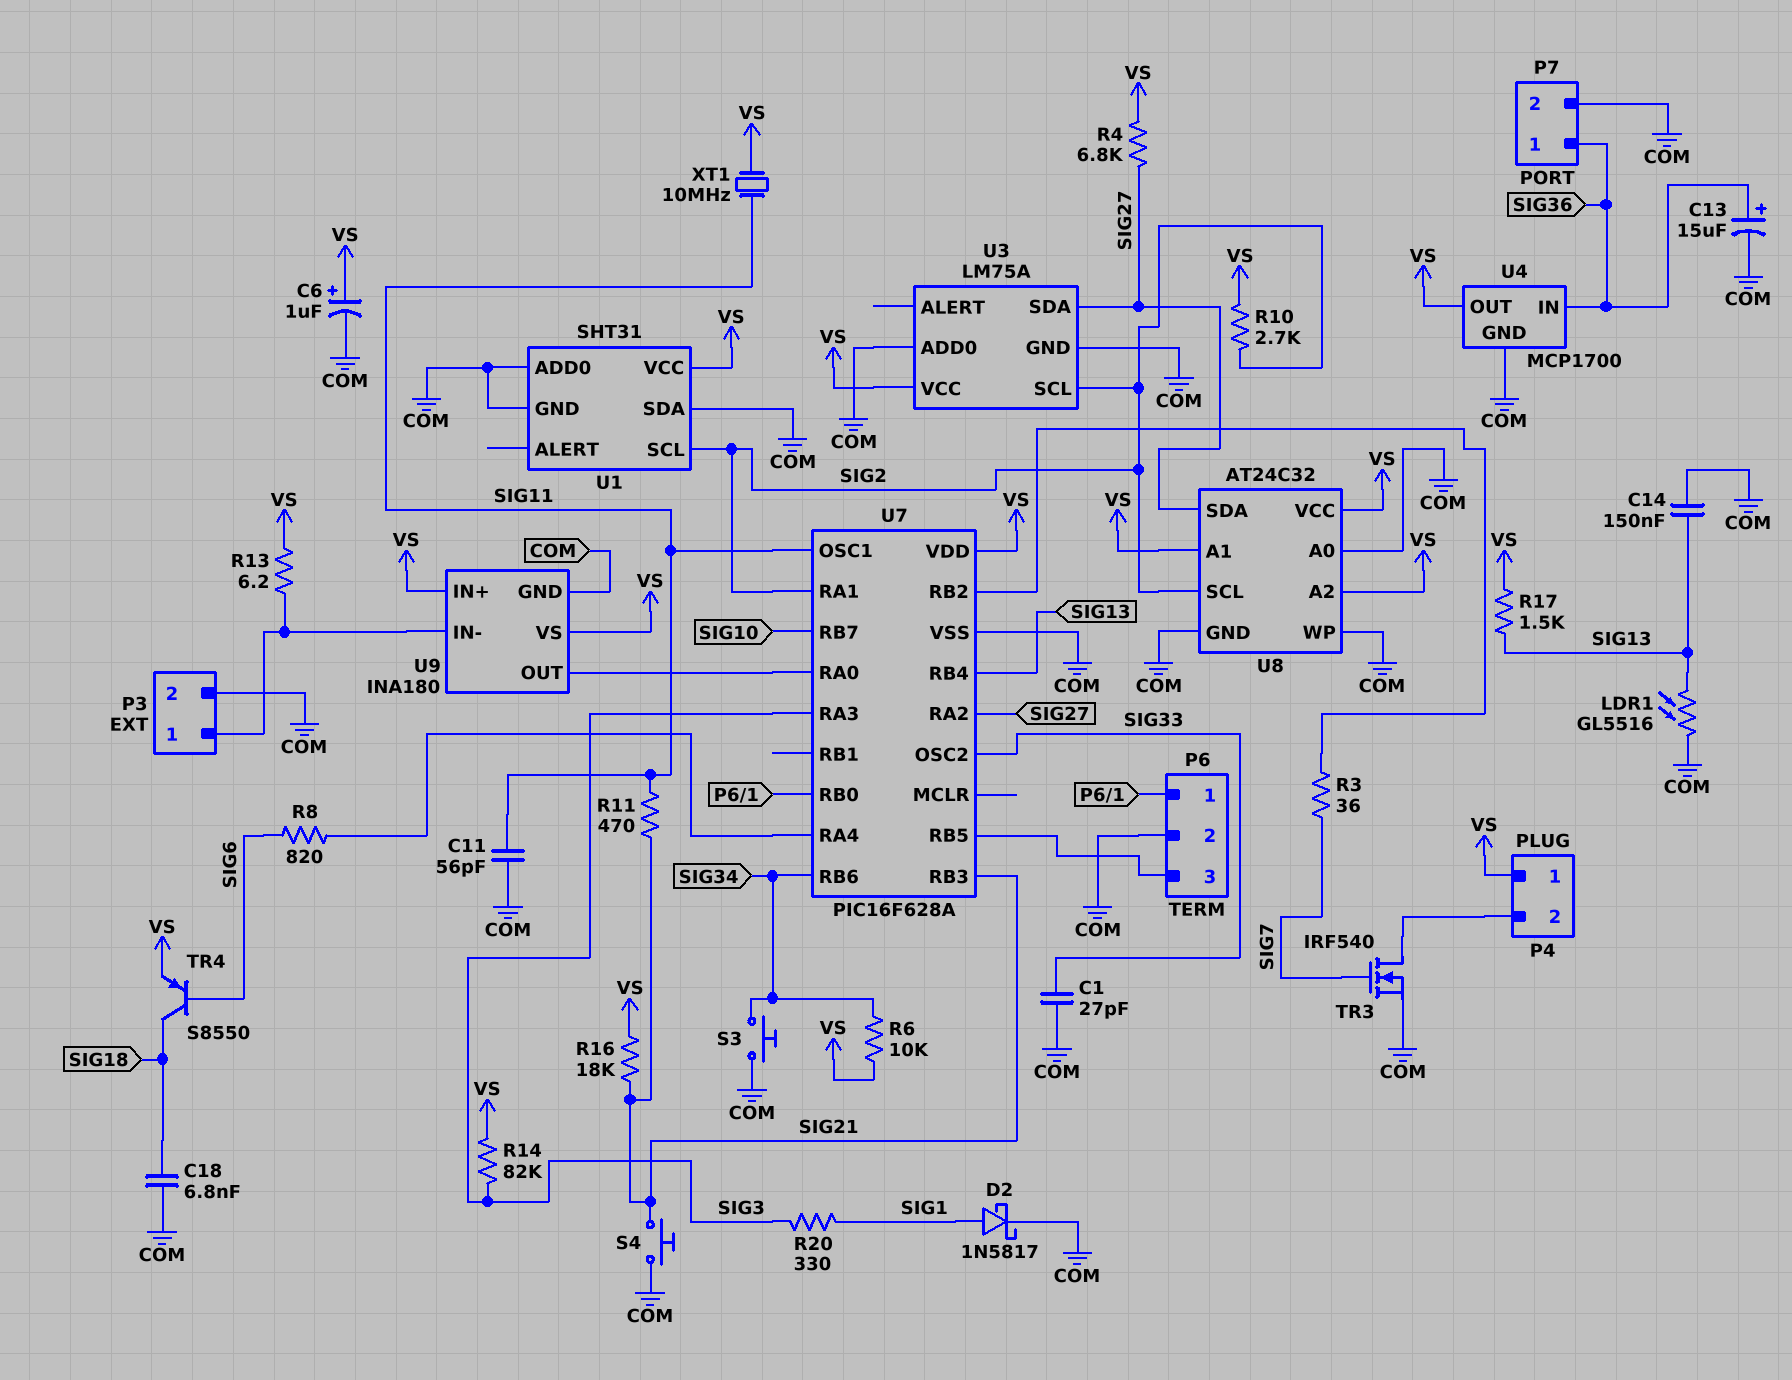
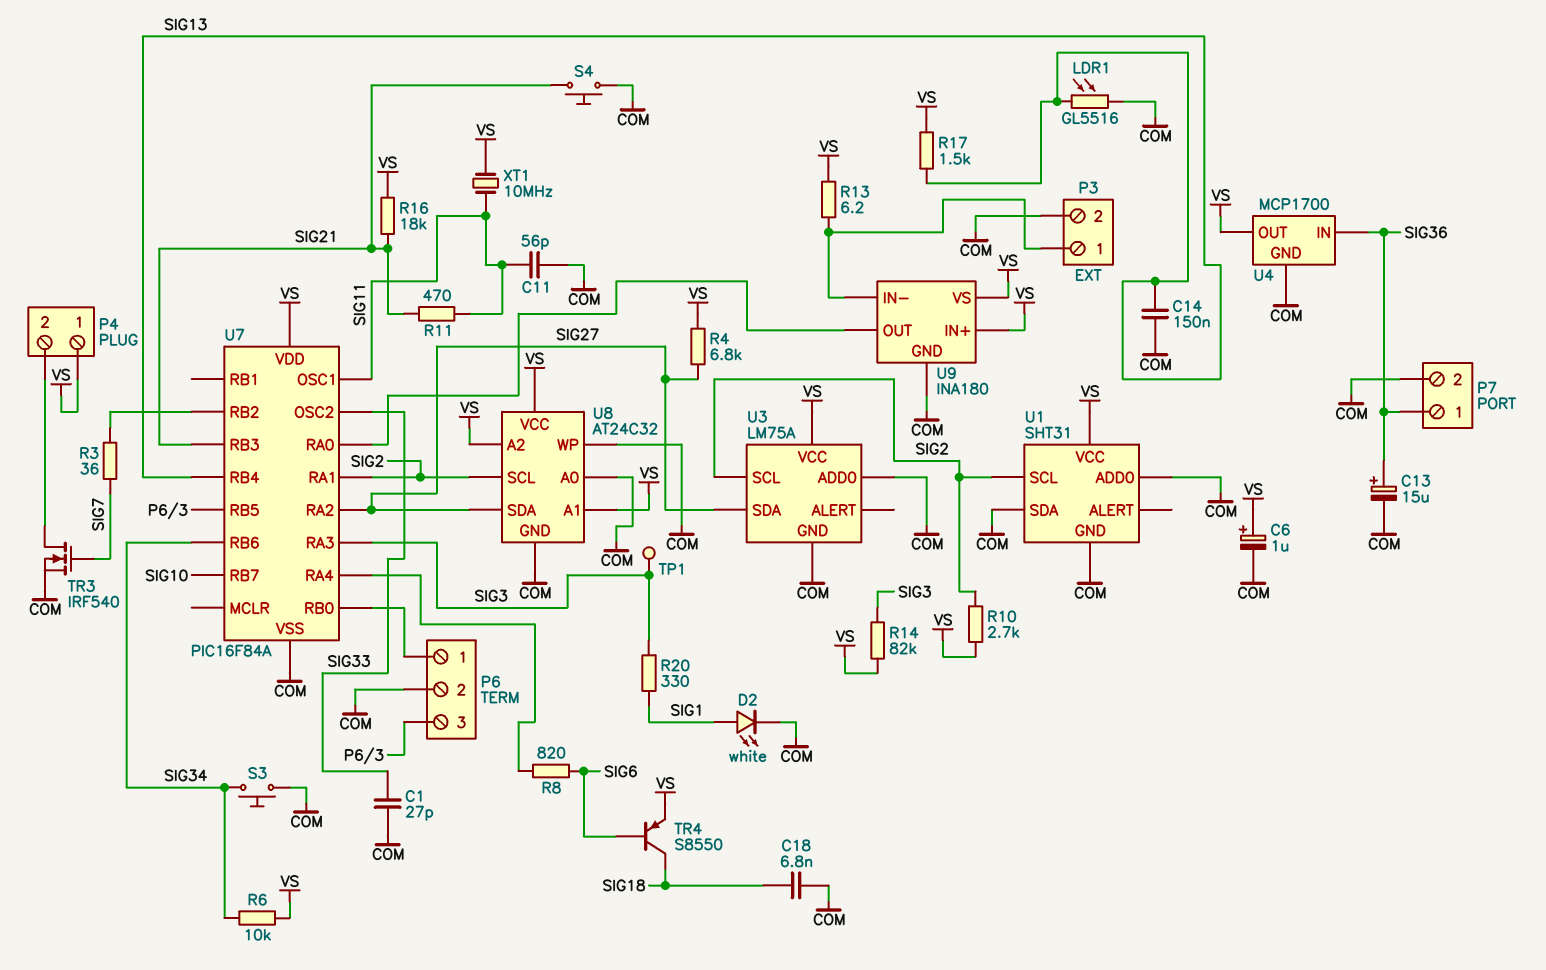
D2: schottky 1N5817 (A SIG1, K COM) -> LED white (A SIG1, K COM)
TP1: none -> test point (SIG3)
U7: PIC16F628A -> PIC16F84A

